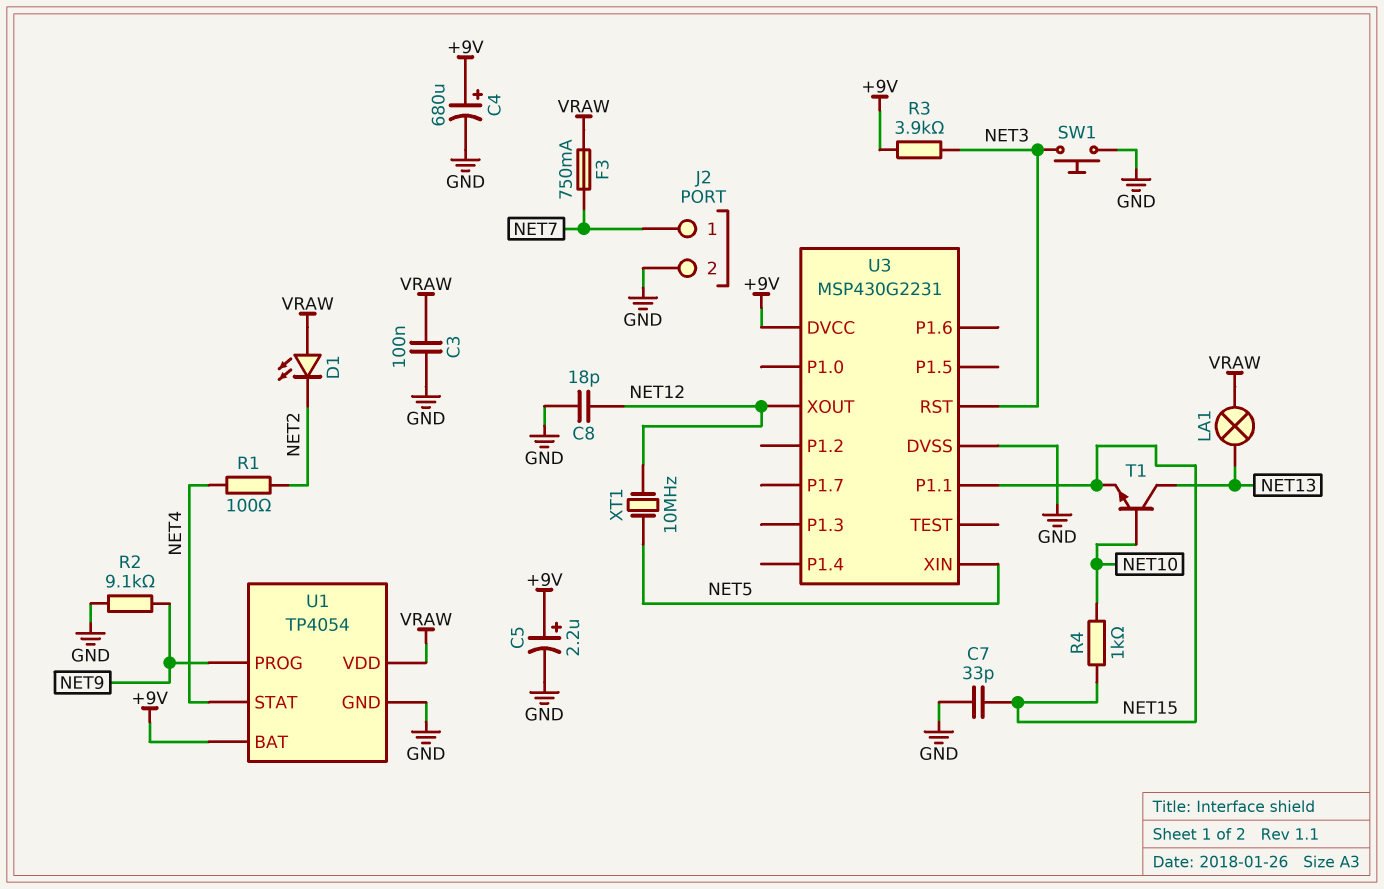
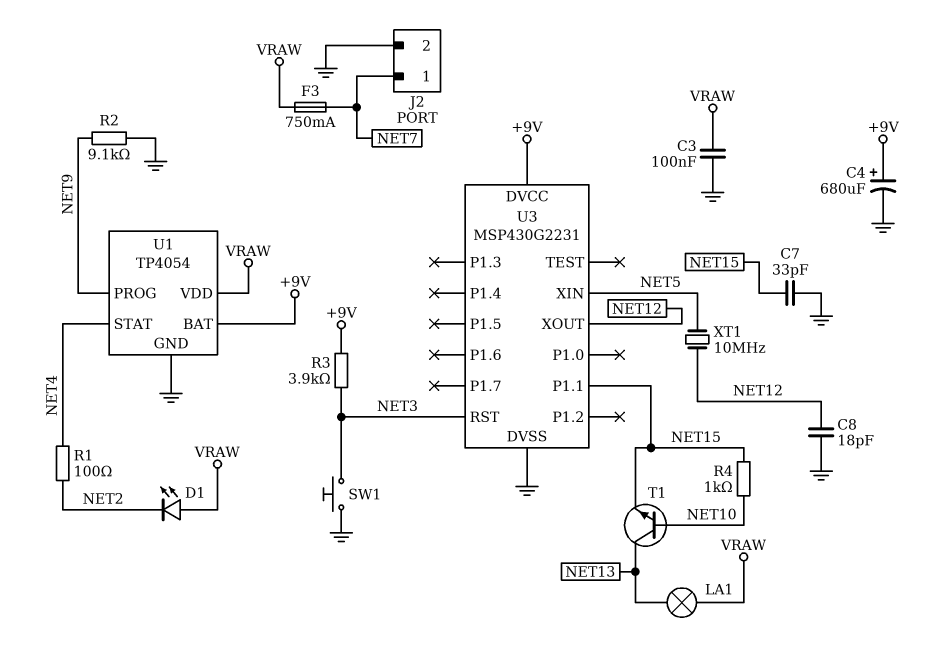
C5: 2.2uF (plus +9V, minus GND) -> none

